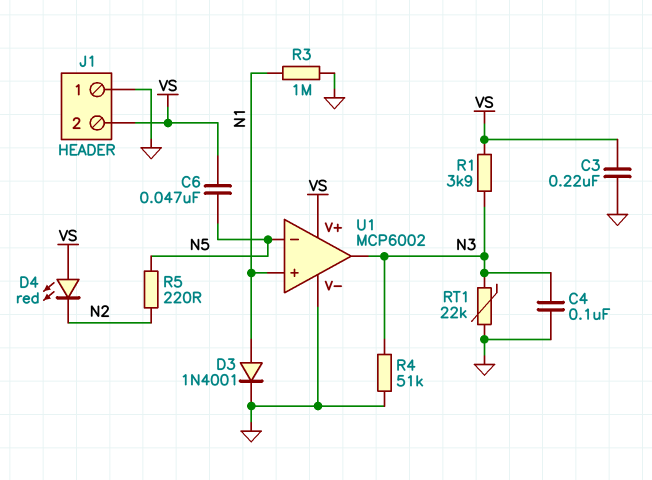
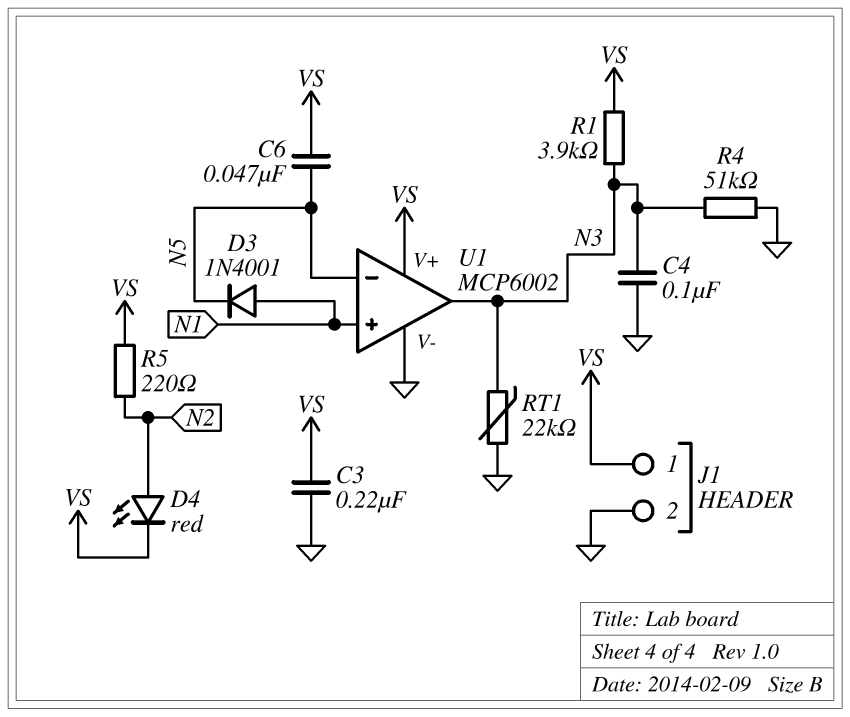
D3: diode 1N4001 (A N1, K GND) -> diode 1N4001 (A N1, K N5)
D4: LED red (A VS, K N2) -> LED red (A N2, K VS)
J1 pin 1: GND -> VS
J1 pin 2: VS -> GND
R3: 1M (GND, N1) -> none
R5: 220 (N2, N5) -> 220 (N2, VS)

